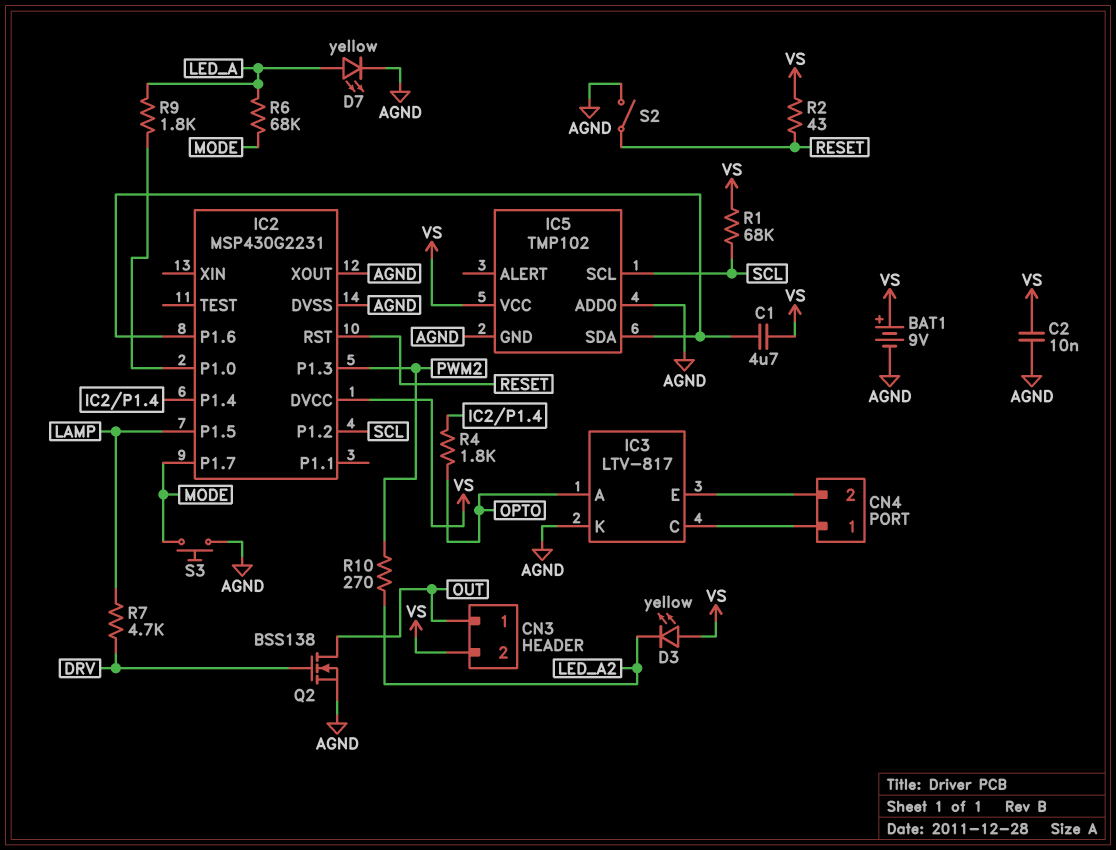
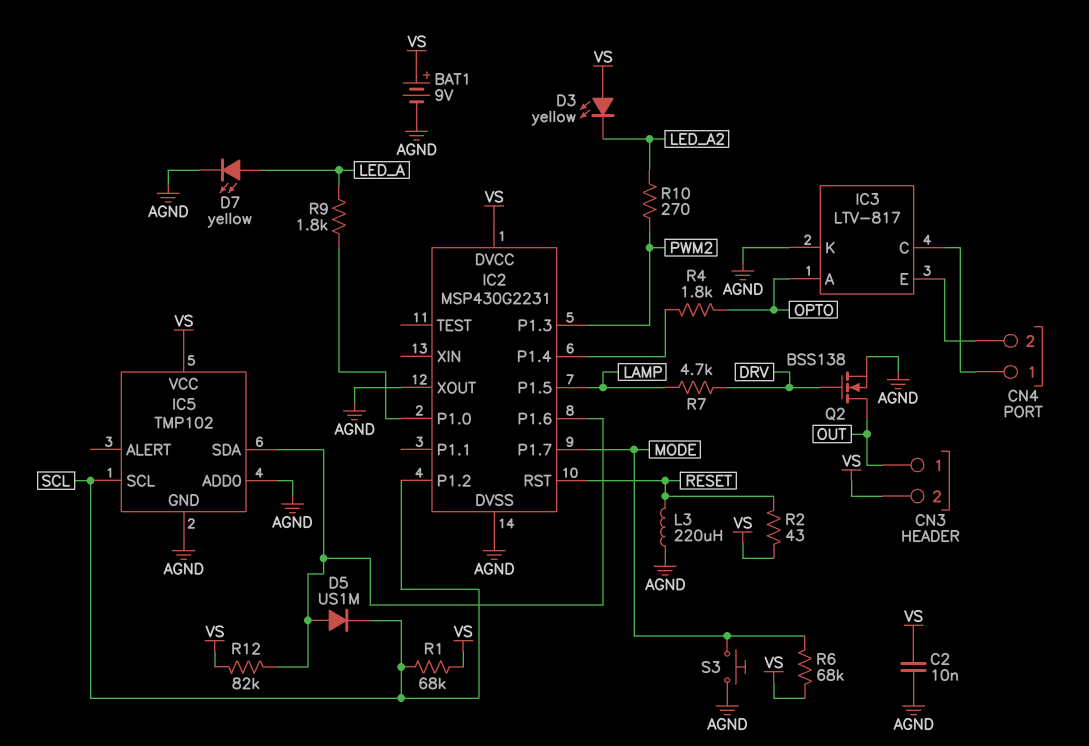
C1: 4.7uF (IC2/P1.6, VS) -> none
D5: none -> diode US1M (A IC2/P1.6, K SCL)
L3: none -> 220uH (AGND, RESET)
R6: 68k (LED_A, MODE) -> 68k (MODE, VS)
R12: none -> 82k (IC2/P1.6, VS)
S2: switch (AGND, RESET) -> none

